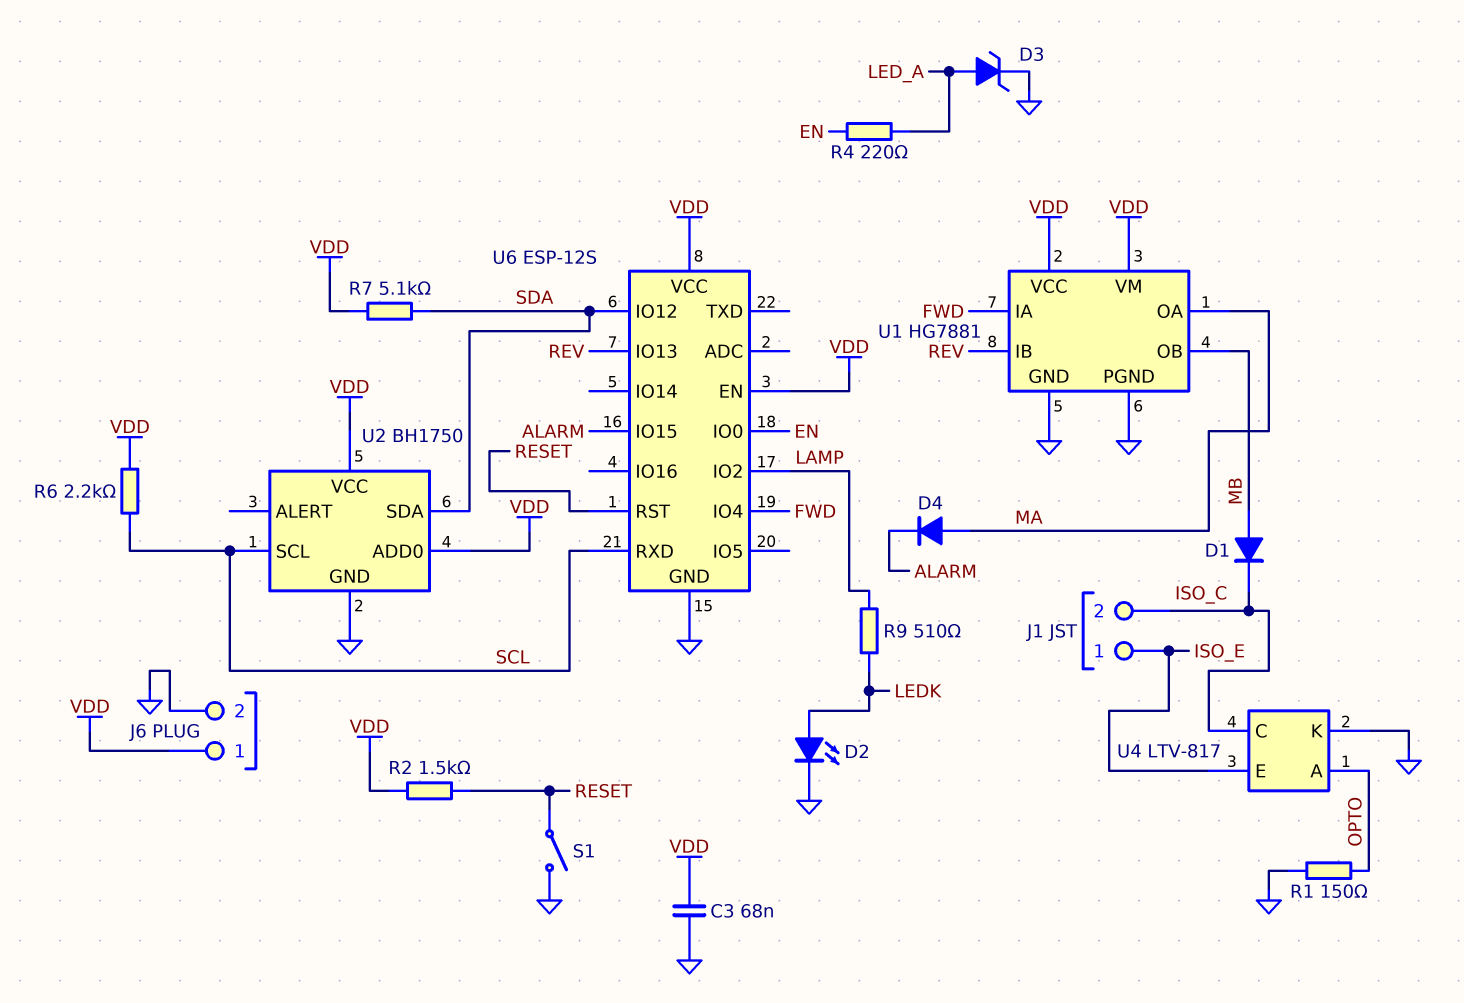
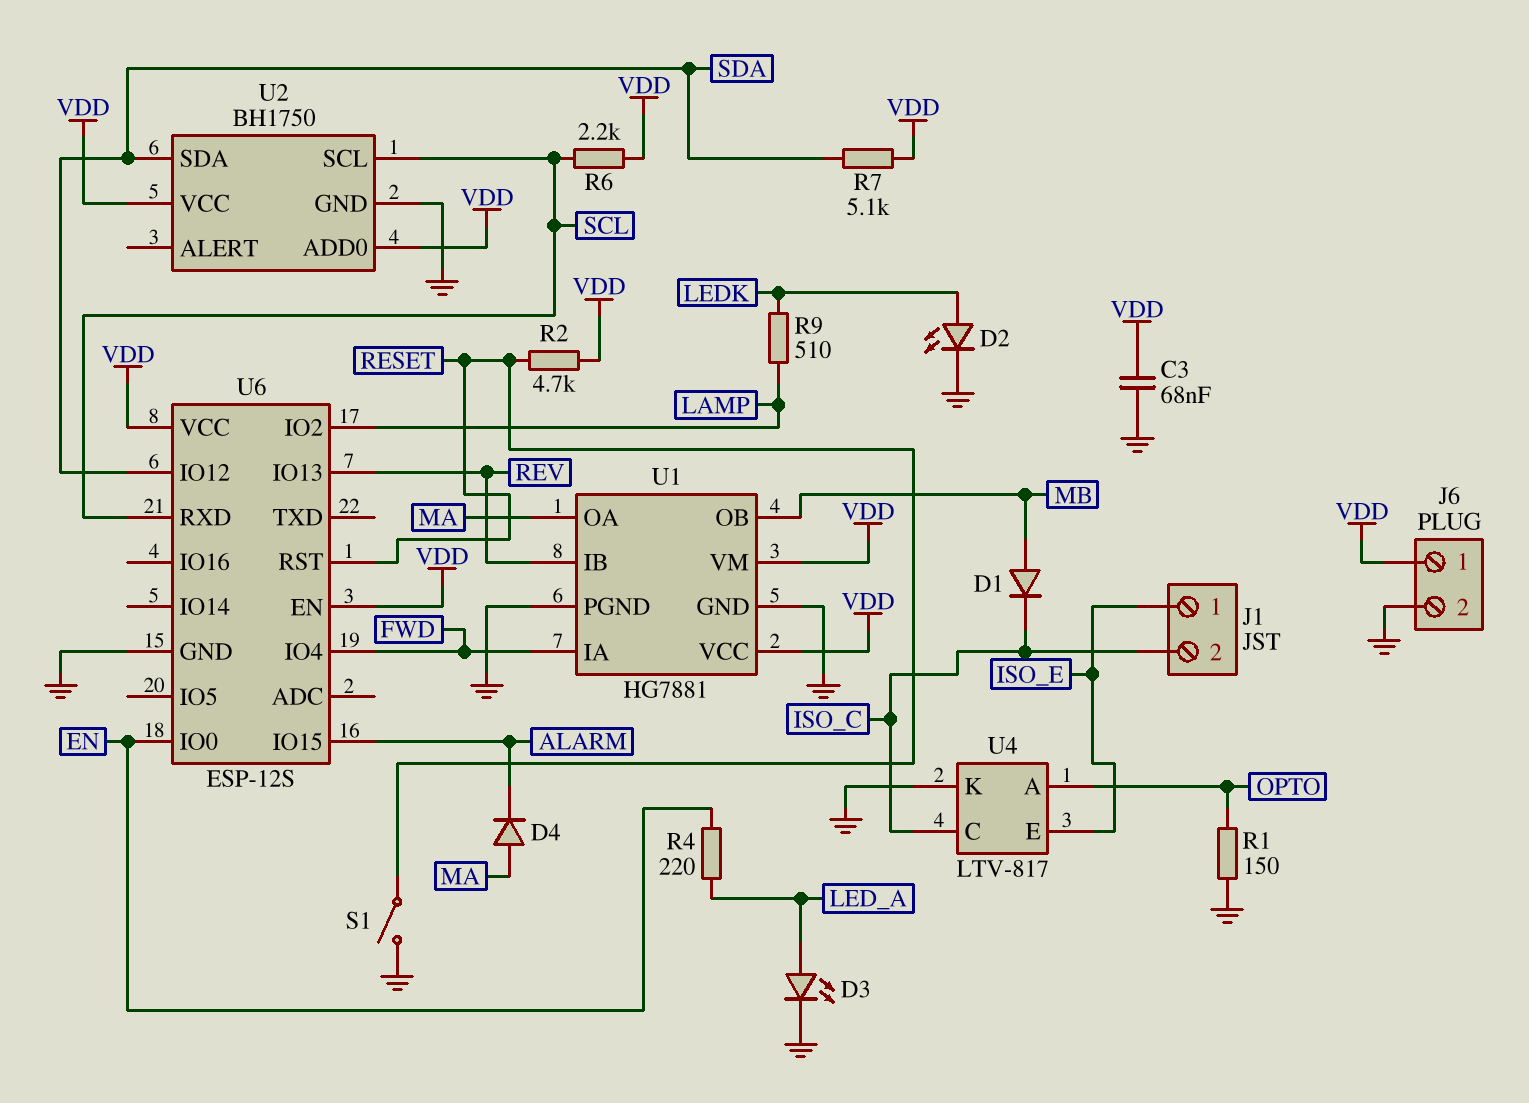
D3: zener (A LED_A, K GND) -> LED (A LED_A, K GND)
R2: 1.5k (RESET, VDD) -> 4.7k (RESET, VDD)

